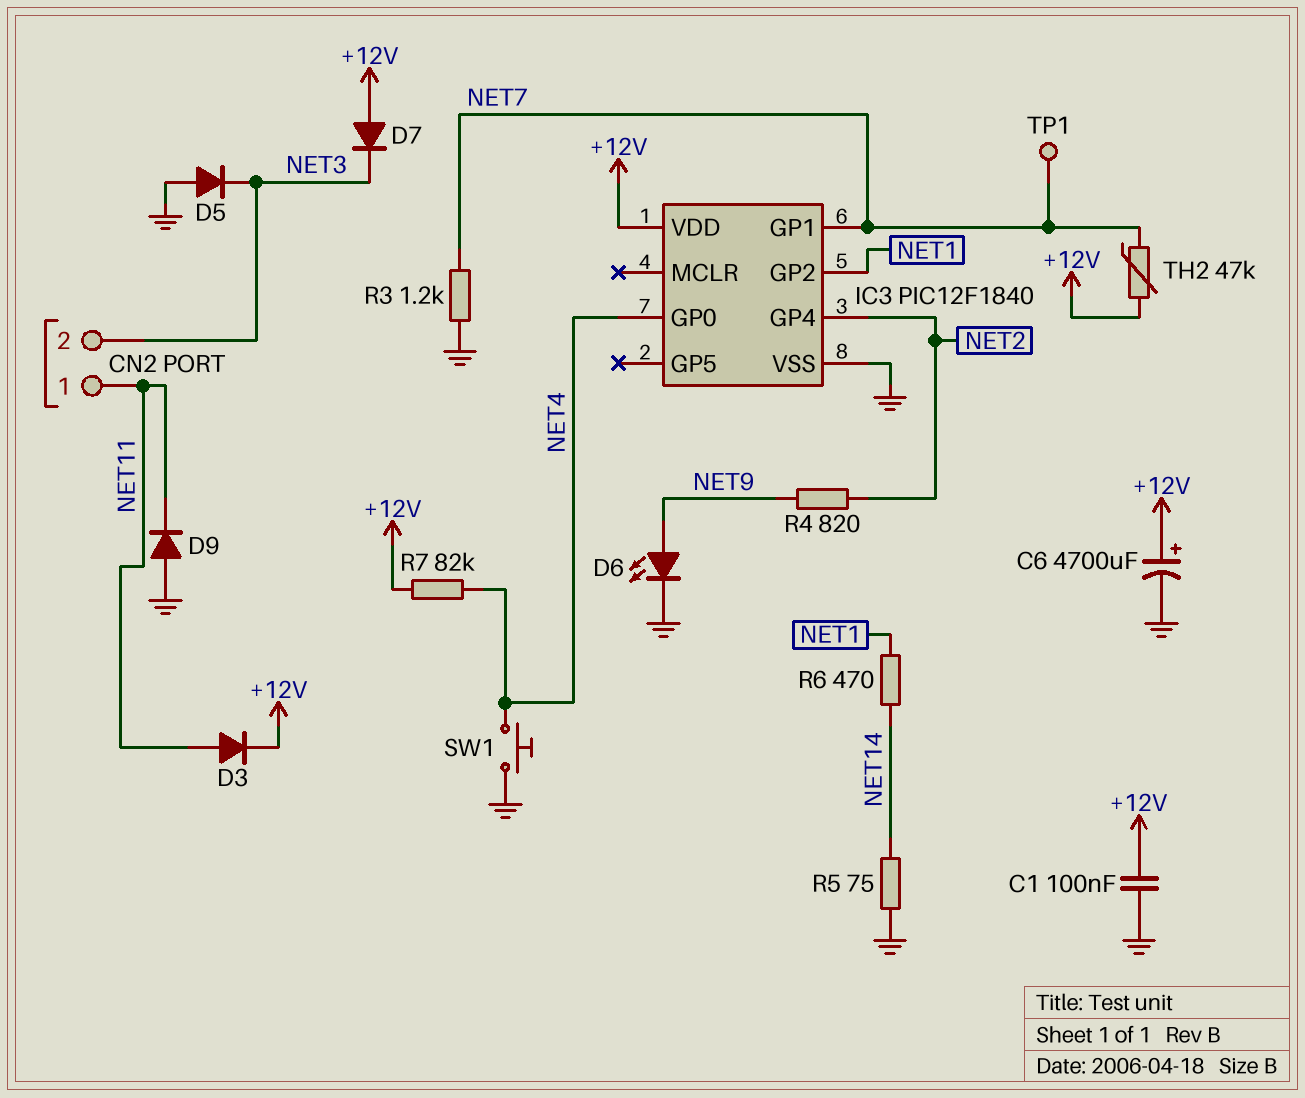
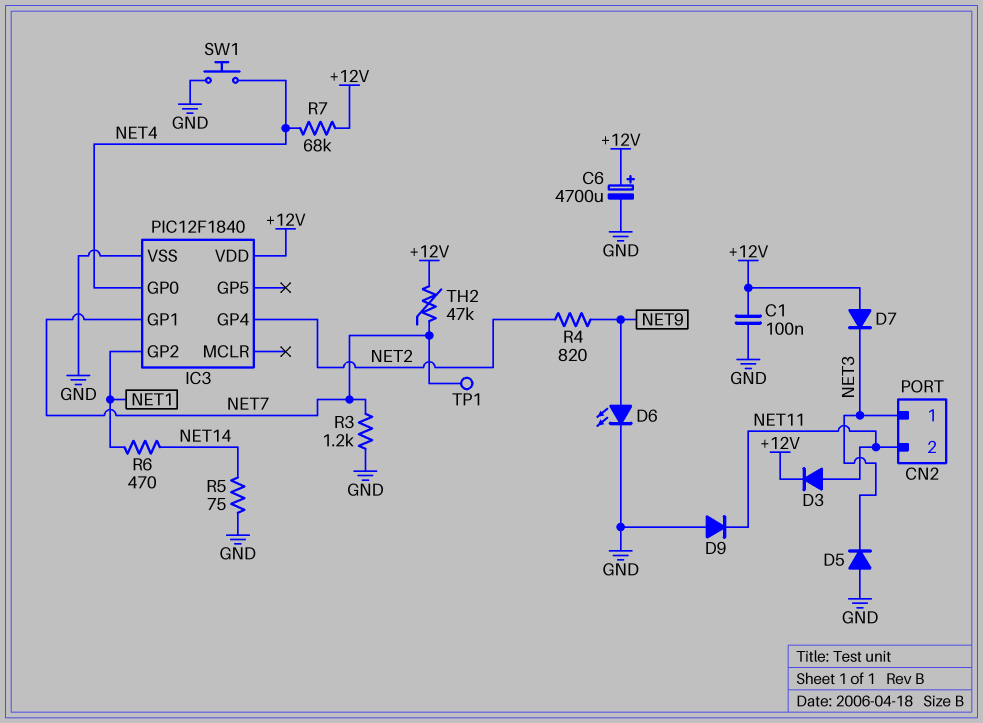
CN2 pin 1: NET11 -> NET3
CN2 pin 2: NET3 -> NET11
R7: 82k (+12V, NET4) -> 68k (+12V, NET4)

